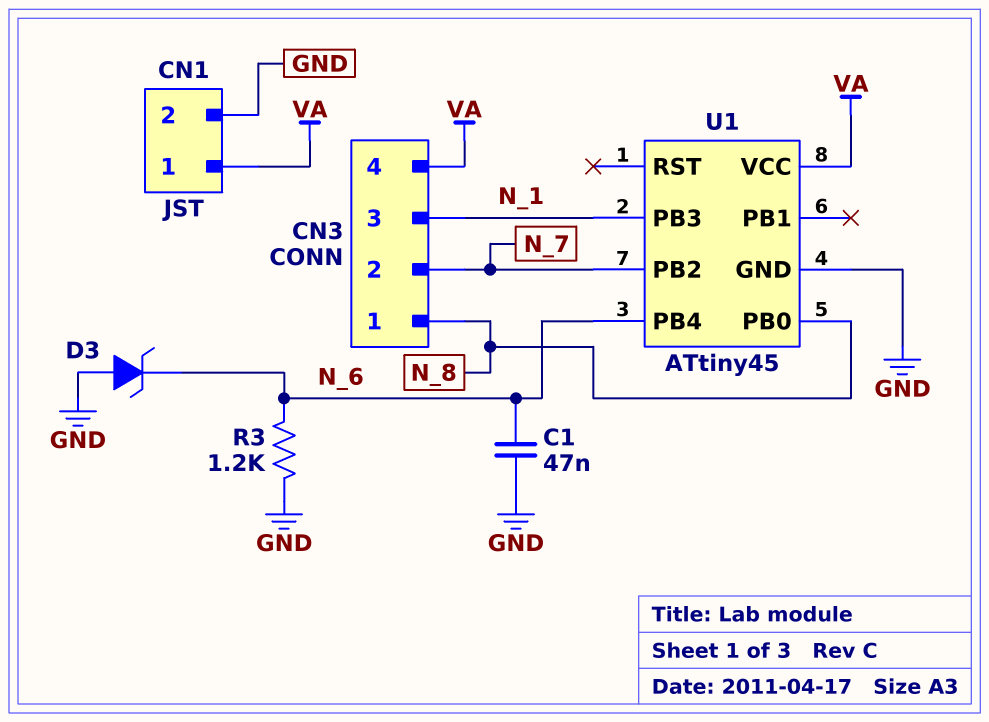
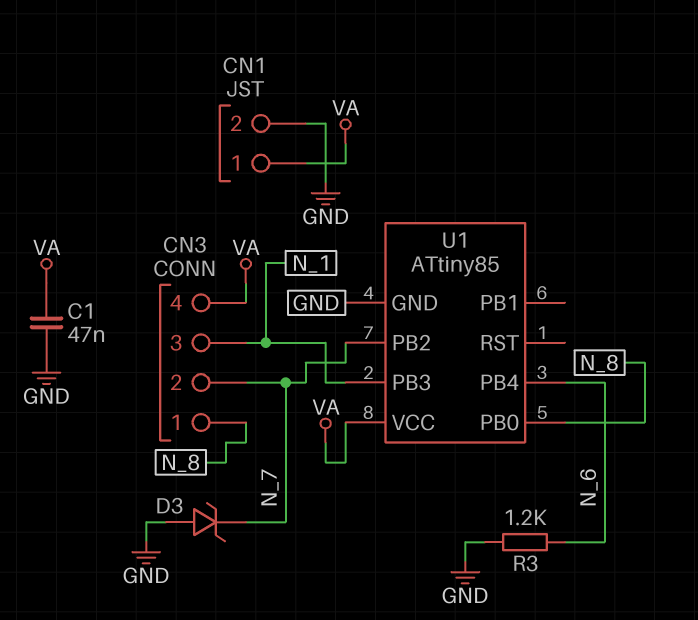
C1: 47nF (GND, N_6) -> 47nF (GND, VA)
D3: zener (A GND, K N_6) -> zener (A GND, K N_7)
U1: ATtiny45 -> ATtiny85

